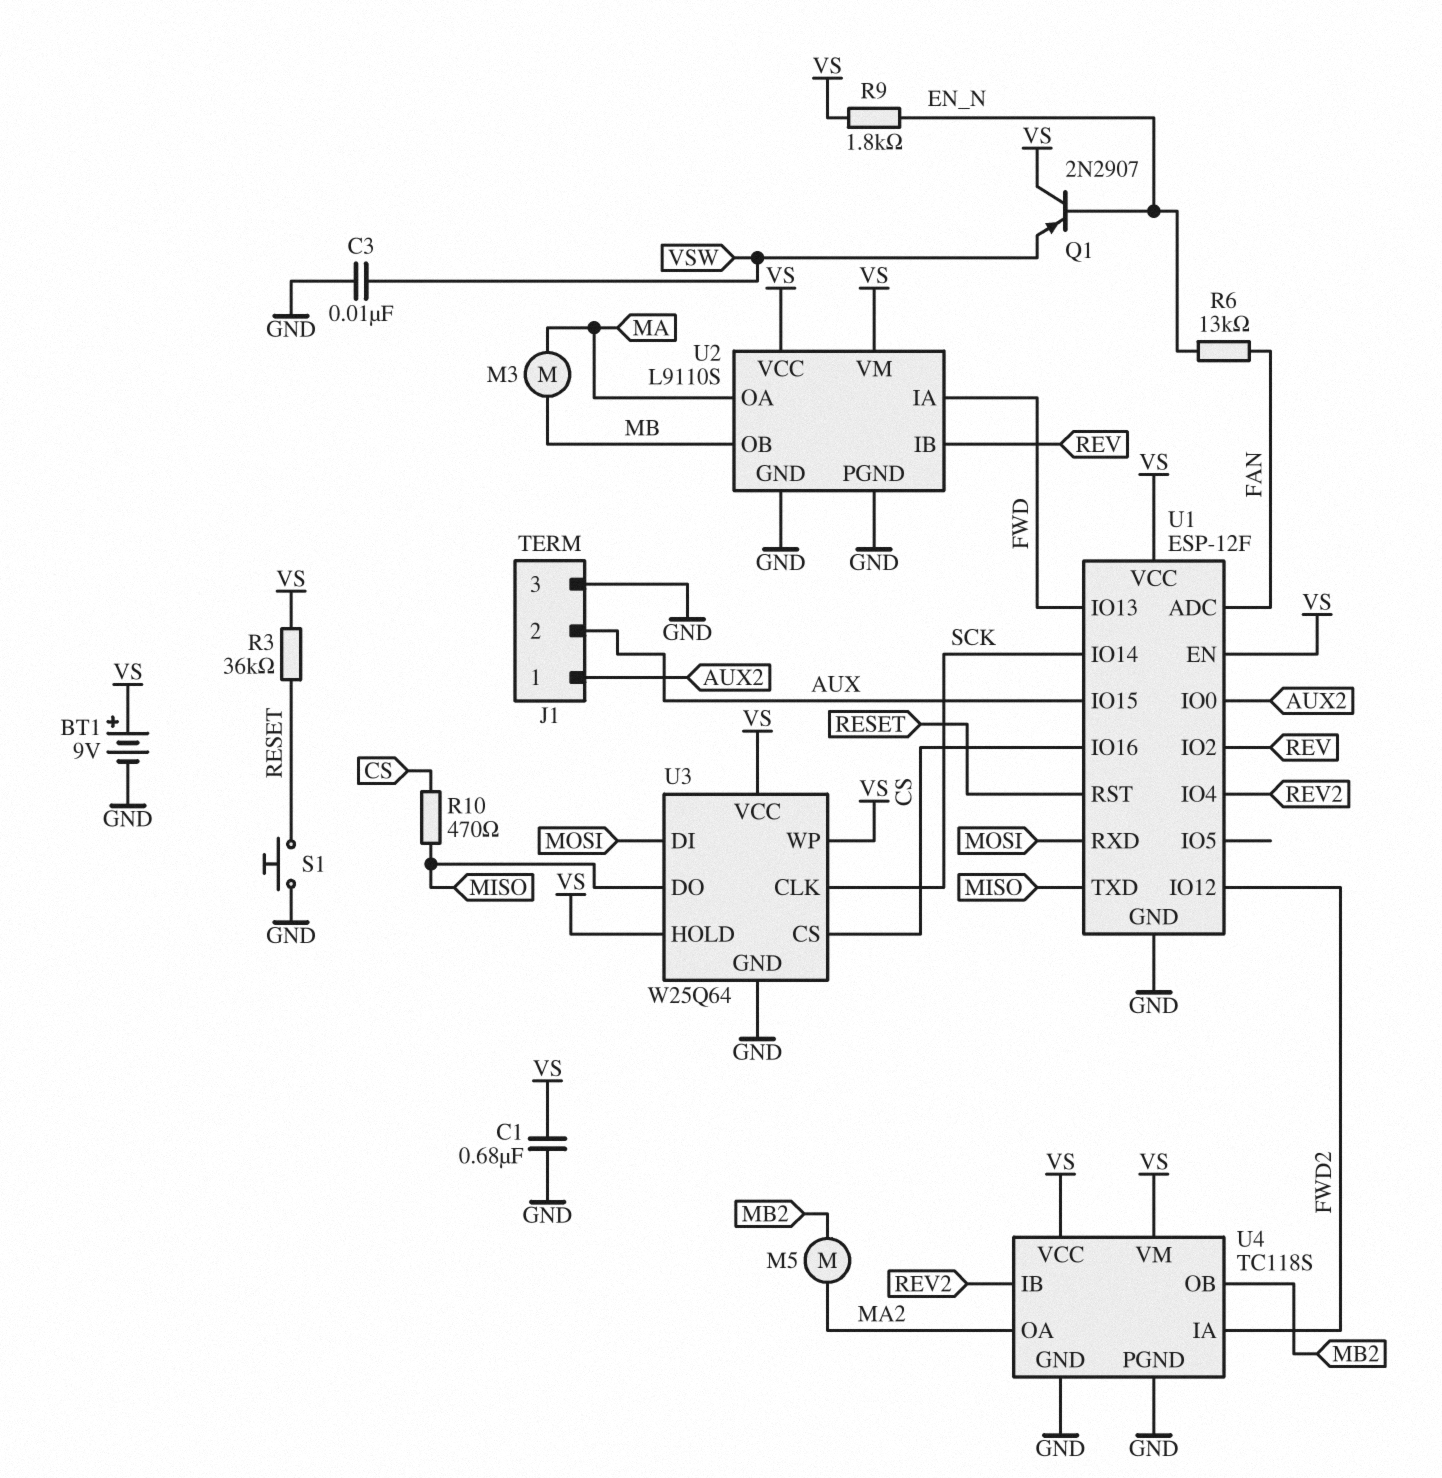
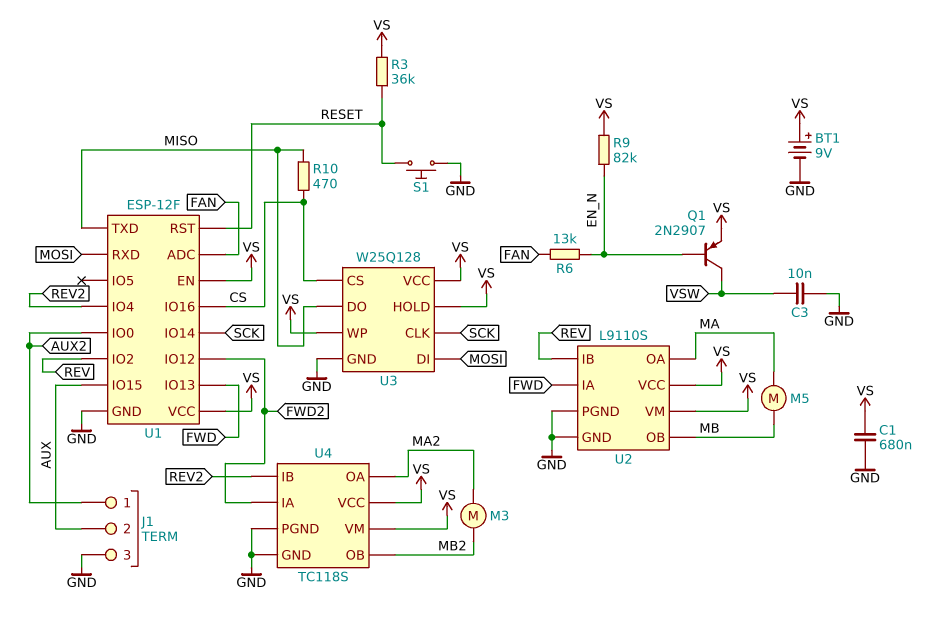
M3: motor (MA, MB) -> motor (MA2, MB2)
M5: motor (MA2, MB2) -> motor (MA, MB)
Q1: PNP 2N2907 (B EN_N, C VS, E VSW) -> PNP 2N2907 (B EN_N, C VSW, E VS)
R9: 1.8k (EN_N, VS) -> 82k (EN_N, VS)
U3: W25Q64 -> W25Q128

